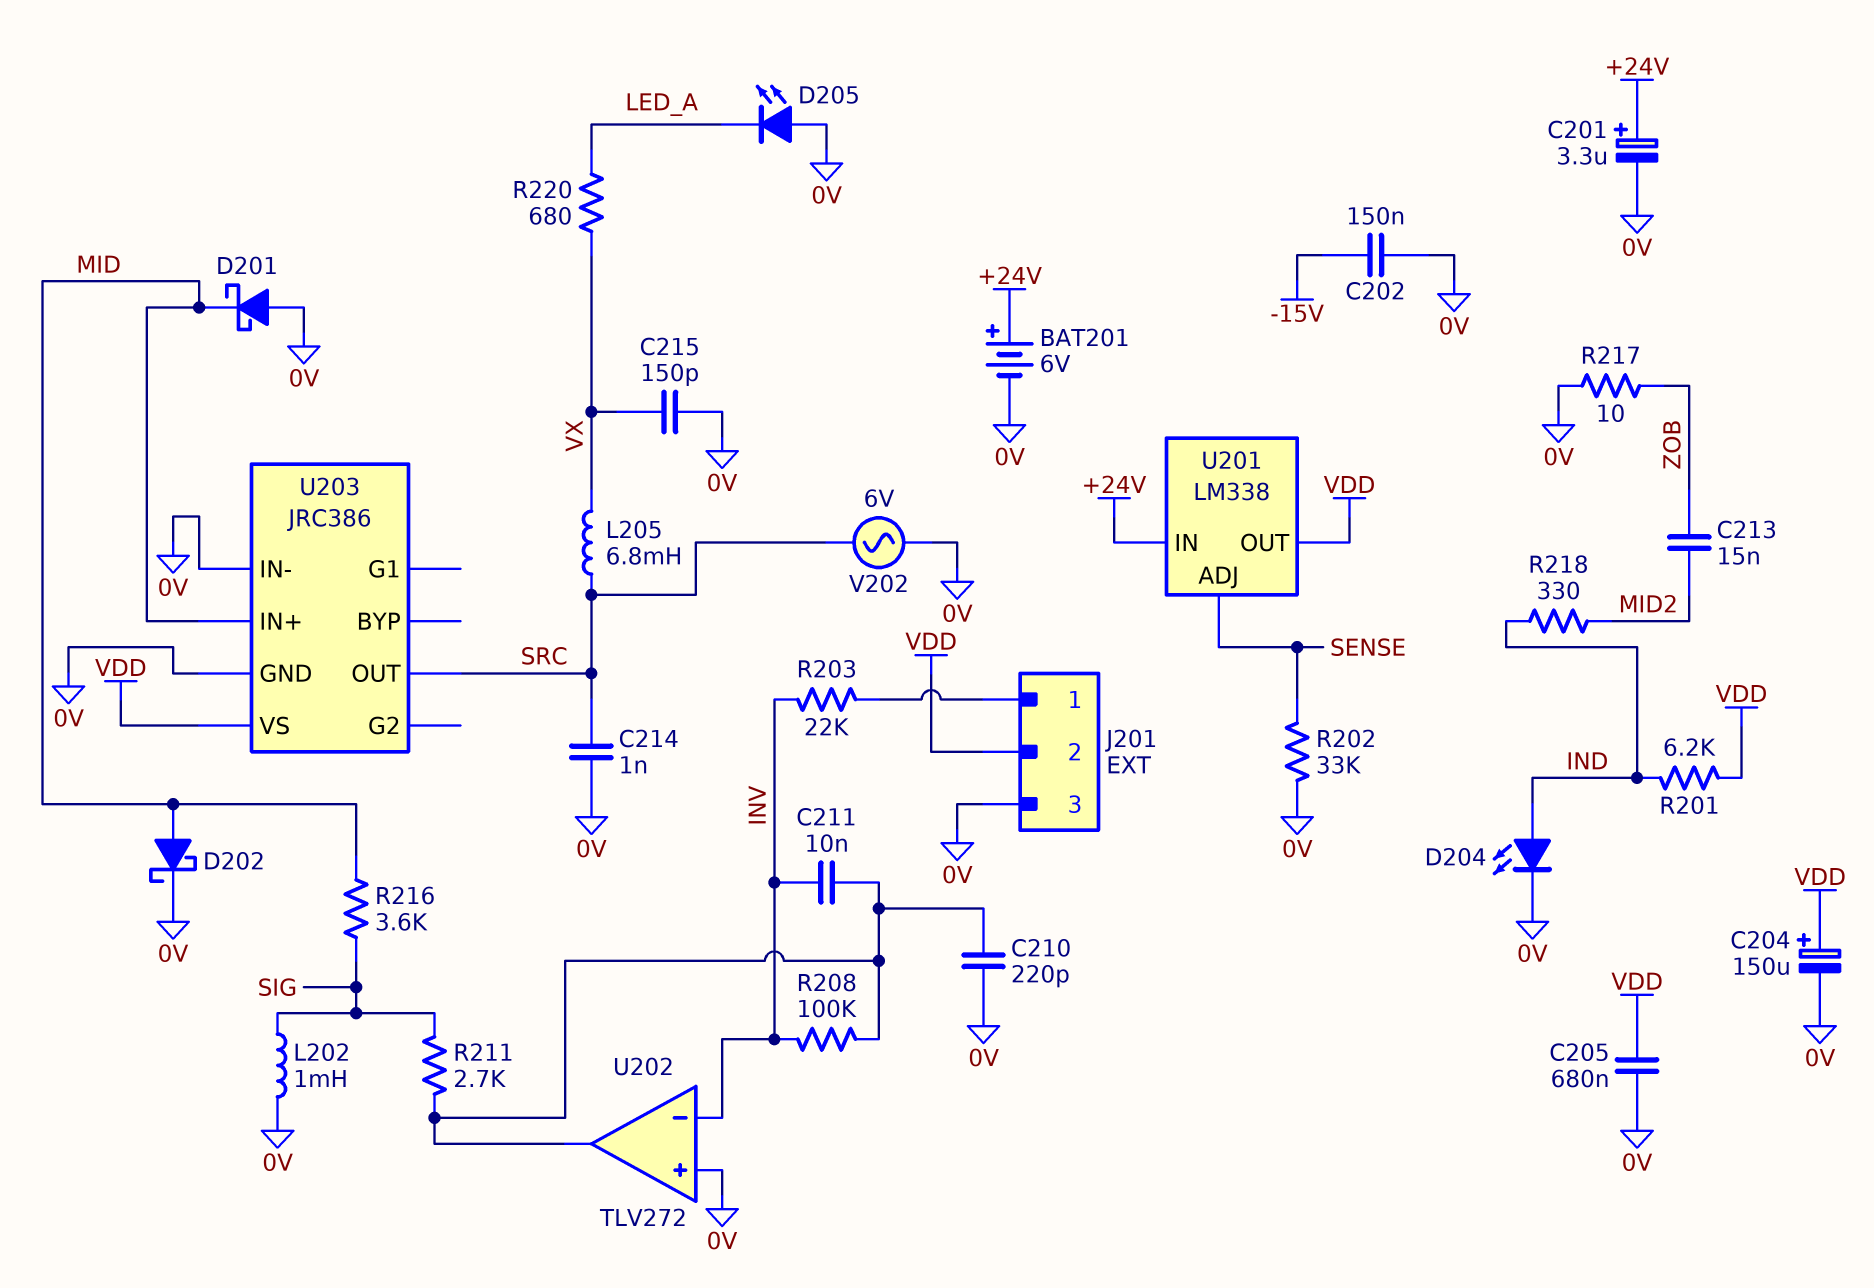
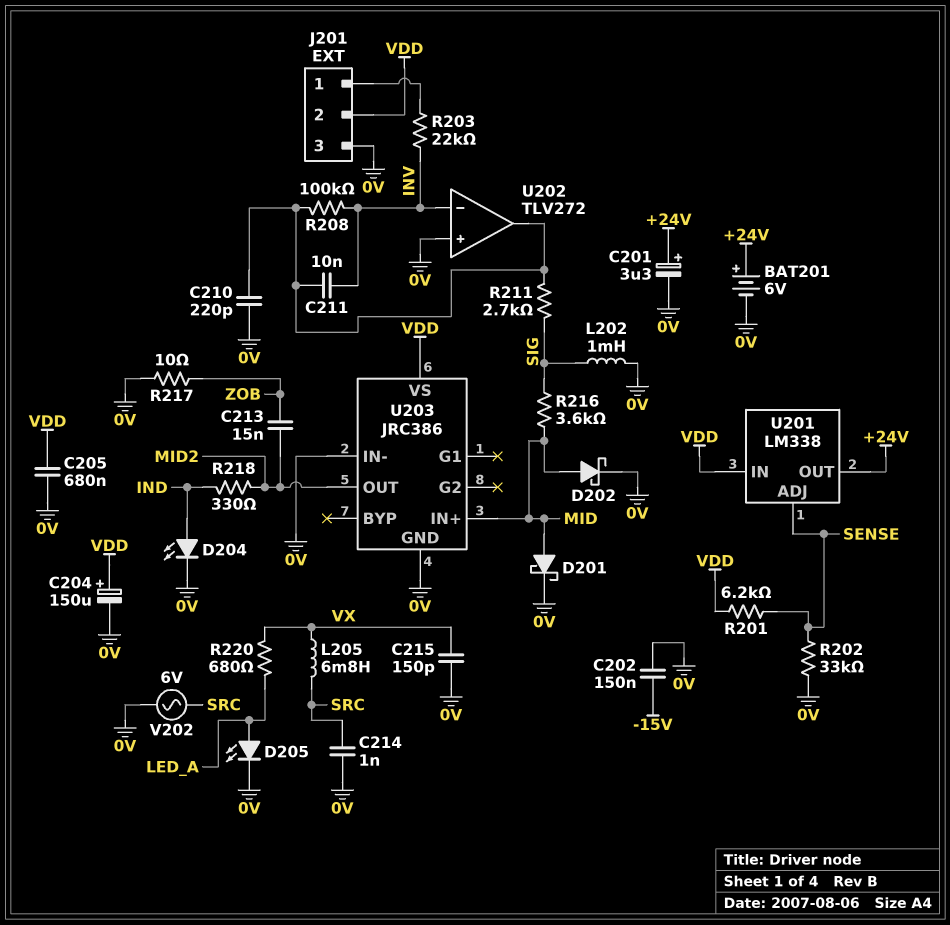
D201: schottky (A 0V, K MID) -> schottky (A MID, K 0V)
D205: LED (A 0V, K LED_A) -> LED (A LED_A, K 0V)
R201: 6.2k (IND, VDD) -> 6.2k (SENSE, VDD)
U201 pin IN: +24V -> VDD
U201 pin OUT: VDD -> +24V
U203 pin OUT: SRC -> MID2

